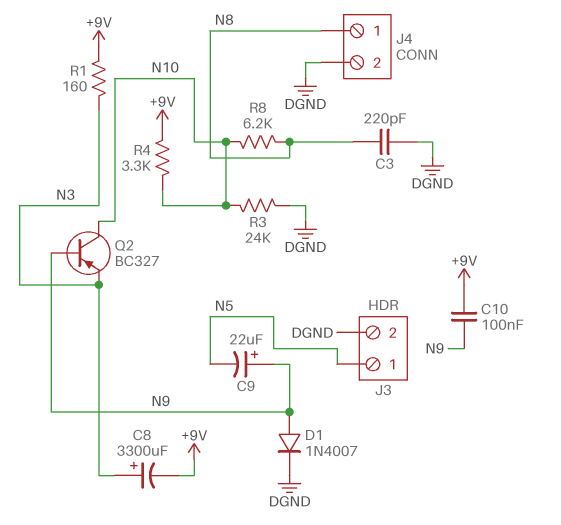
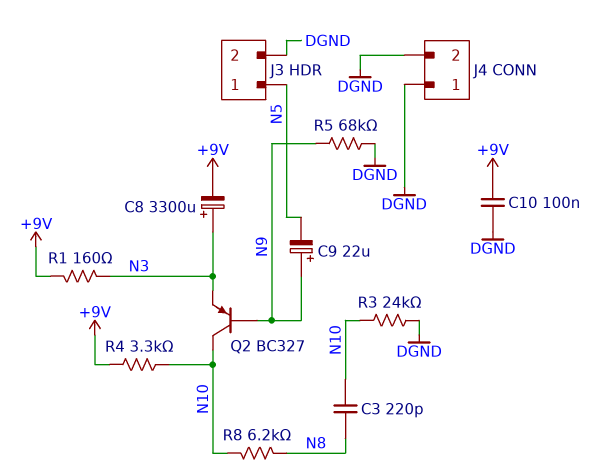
C3: 220pF (DGND, N8) -> 220pF (N8, N10)
C10: 100nF (+9V, N9) -> 100nF (+9V, DGND)
D1: diode 1N4007 (A N9, K DGND) -> none
J4 pin 1: N8 -> DGND
R5: none -> 68k (DGND, N9)

